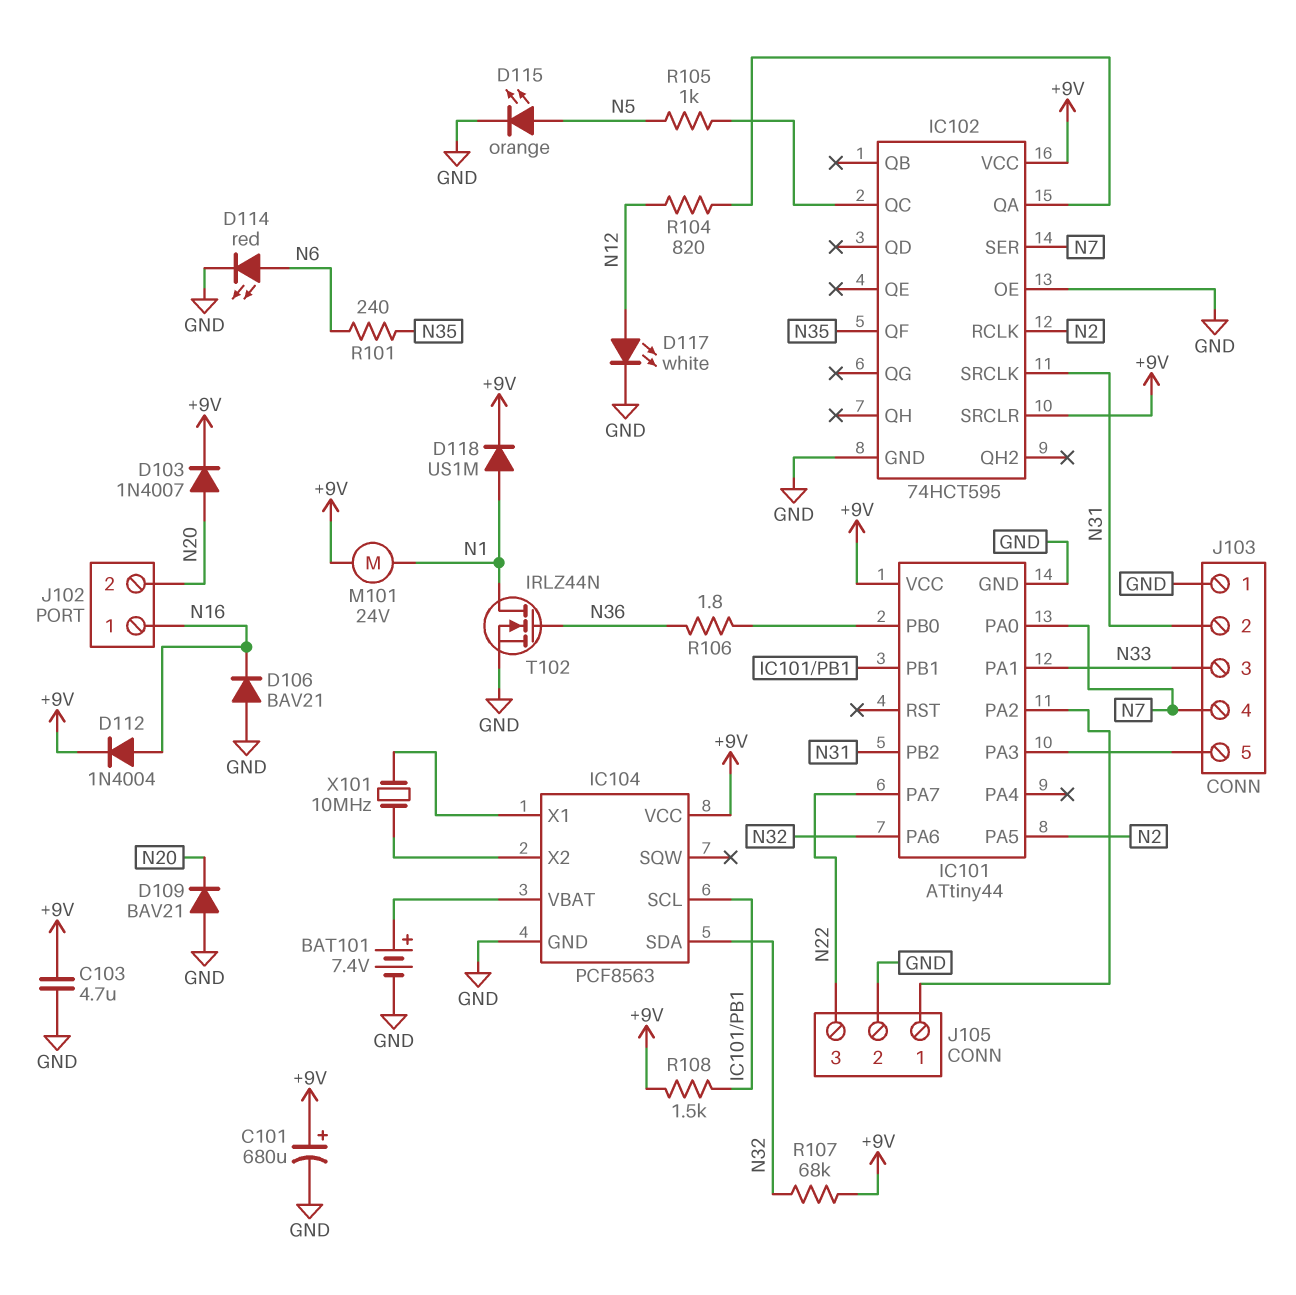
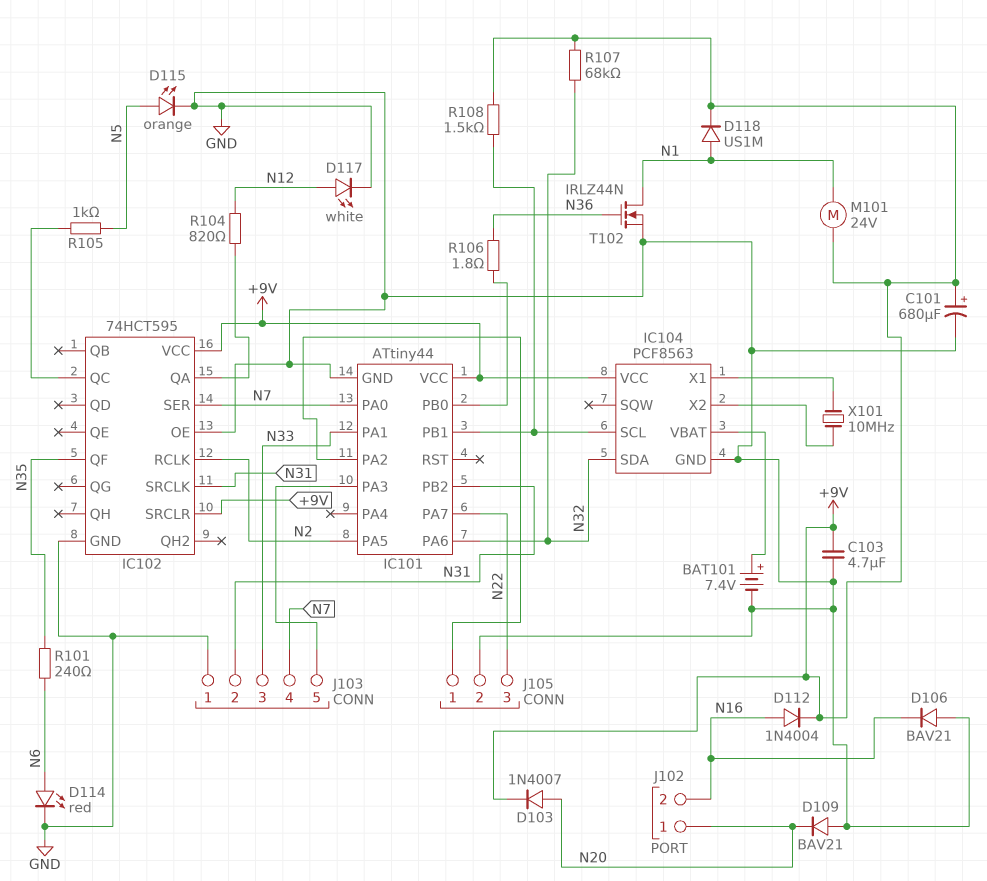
J102 pin 1: N16 -> N20
J102 pin 2: N20 -> N16

